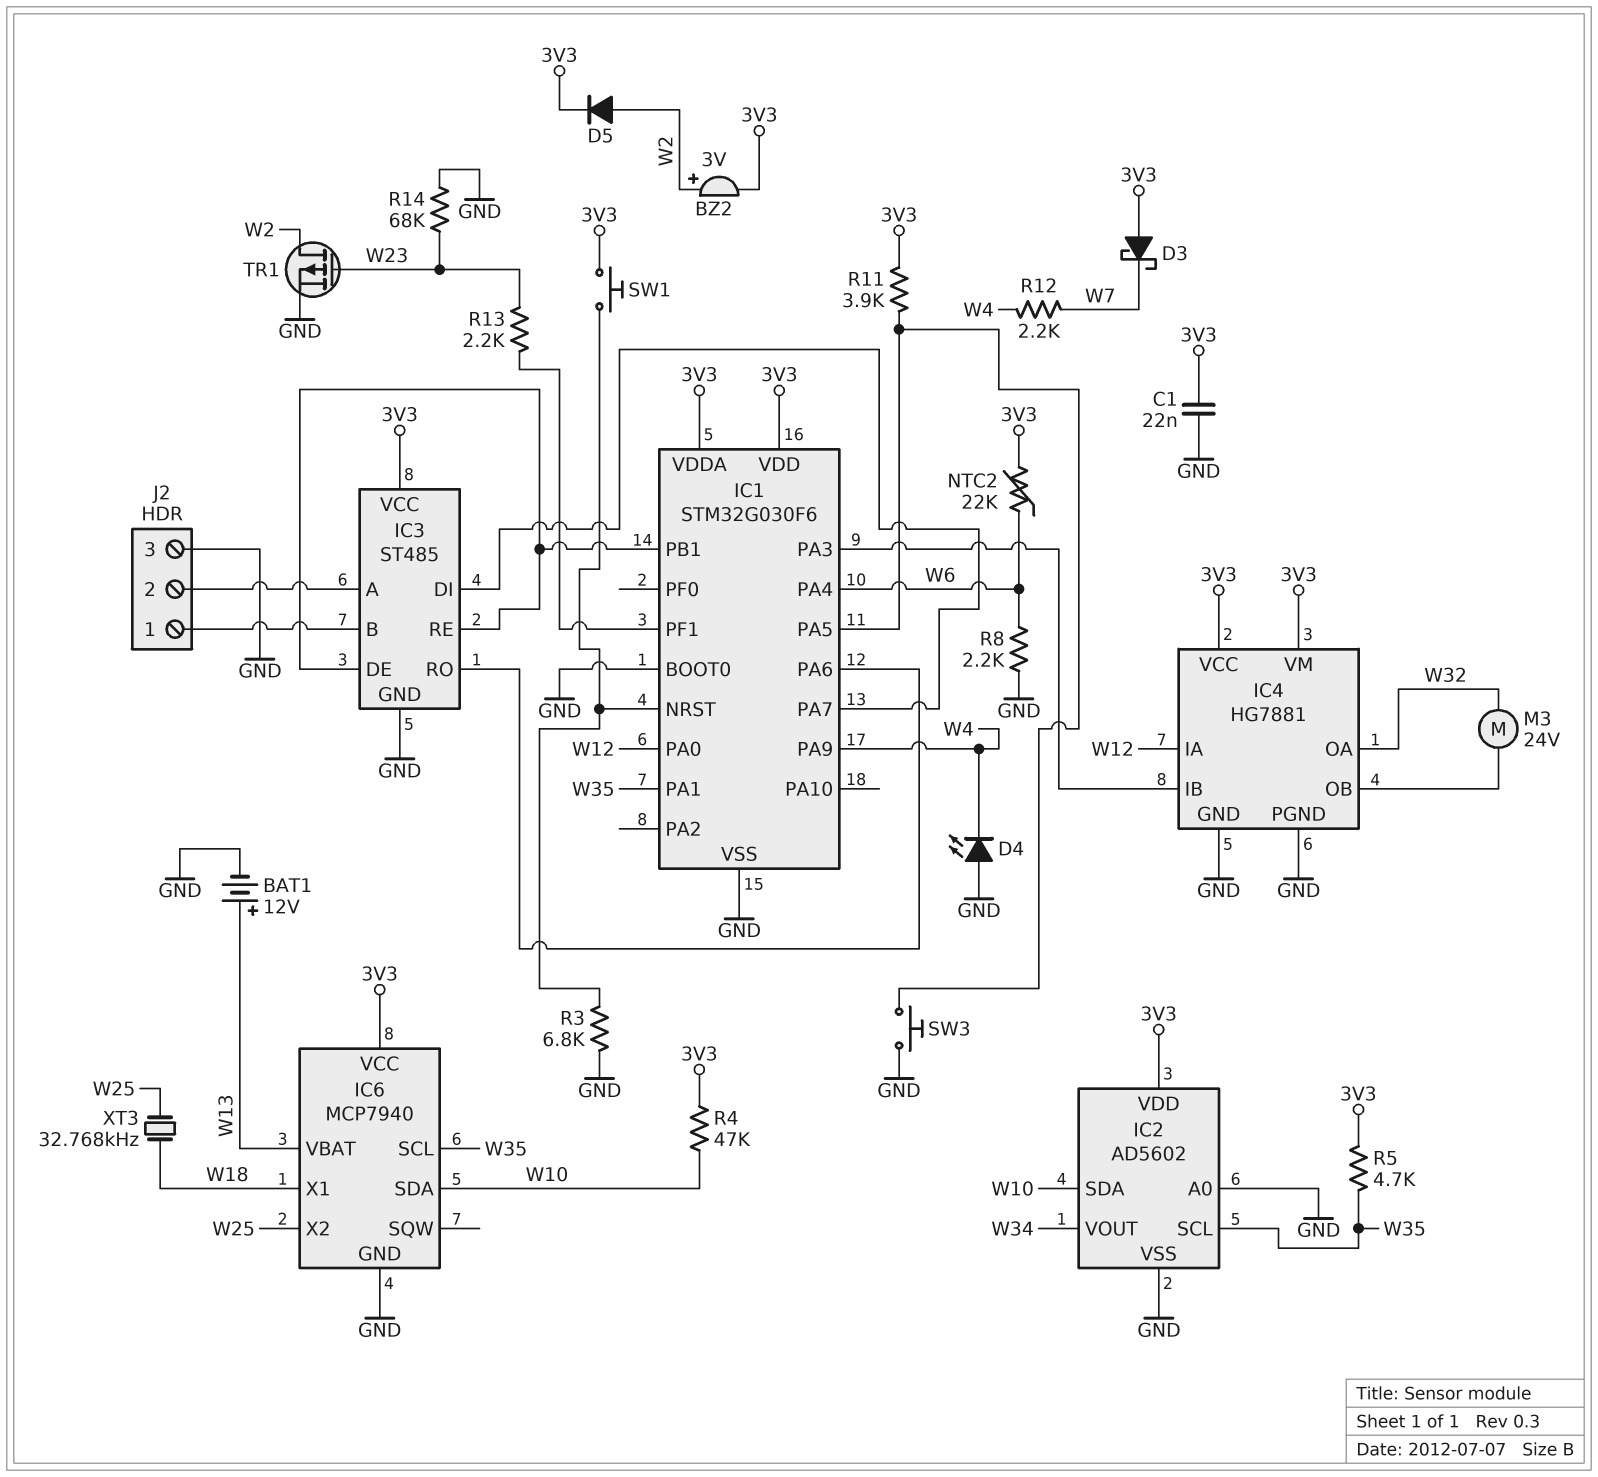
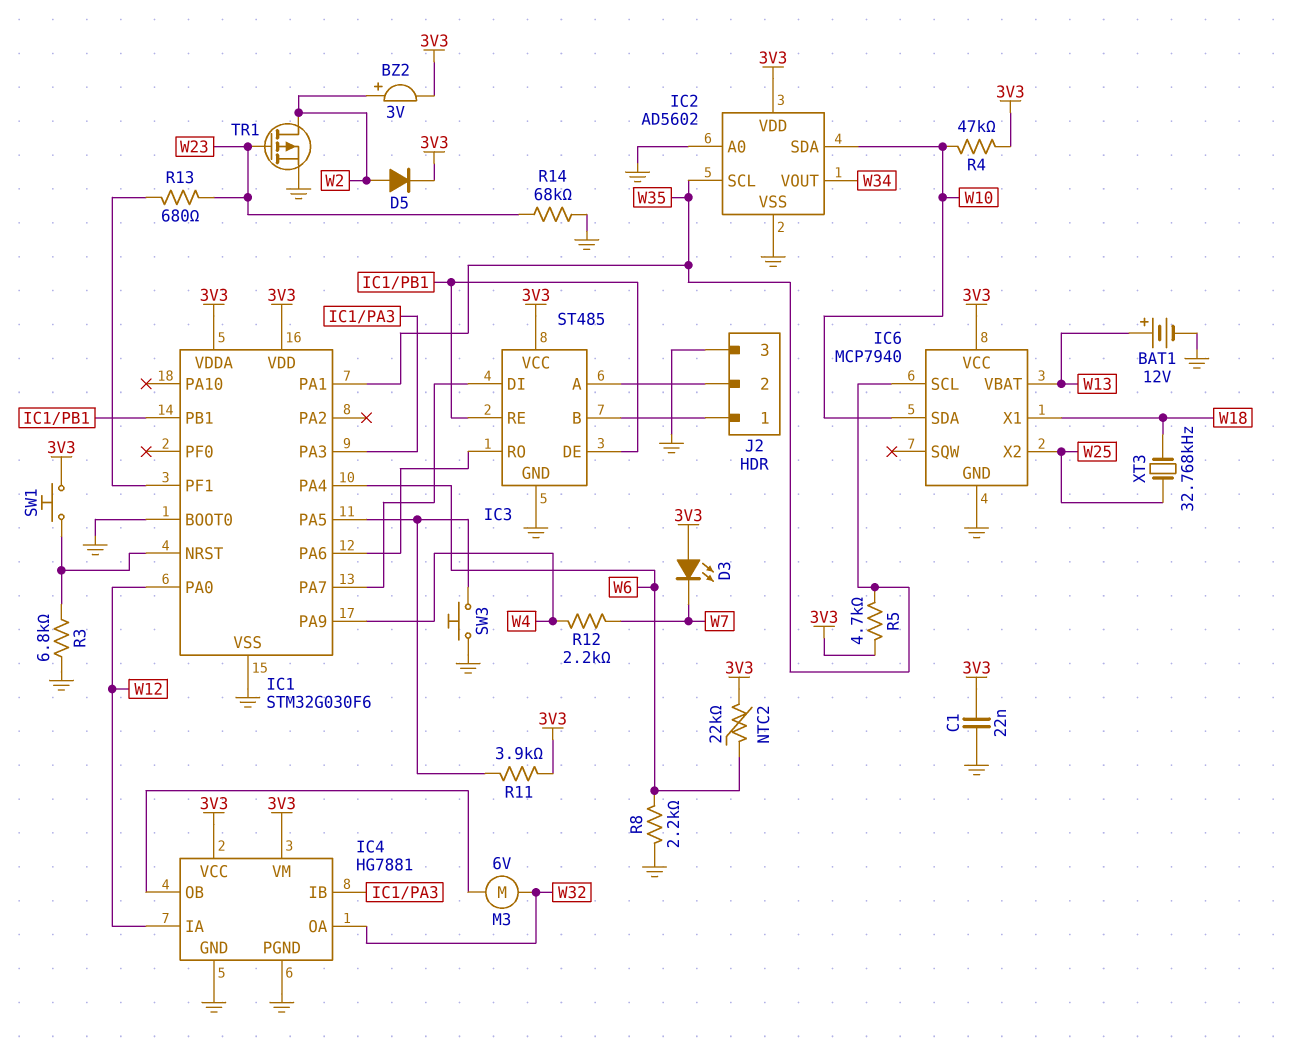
D3: schottky (A 3V3, K W7) -> LED (A 3V3, K W7)
D4: LED (A GND, K W4) -> none
M3: motor 24V (IC4/OB, W32) -> motor 6V (IC4/OB, W32)
R13: 2.2k (IC1/PF1, W23) -> 680 (IC1/PF1, W23)

